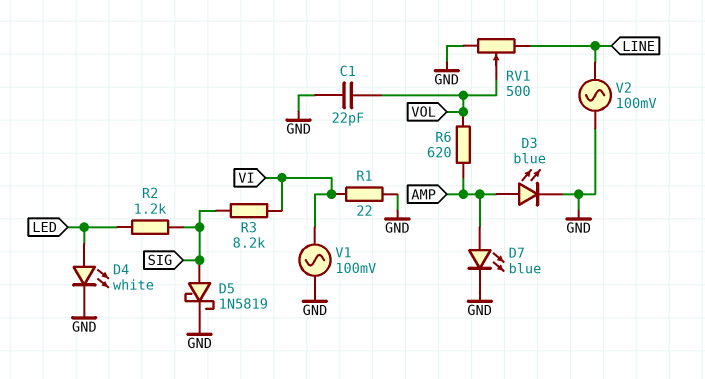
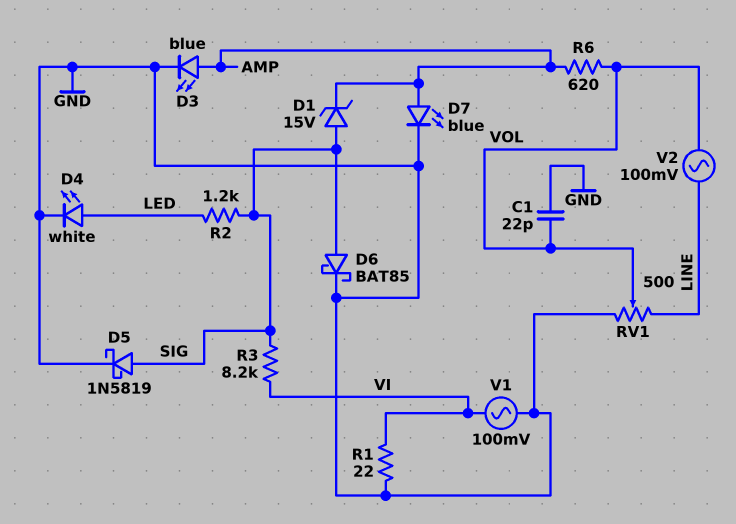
D1: none -> zener 15V (A SIG, K AMP)
D6: none -> schottky BAT85 (A SIG, K GND)
V2: AC 100mV (GND, LINE) -> AC 100mV (LINE, VOL)

